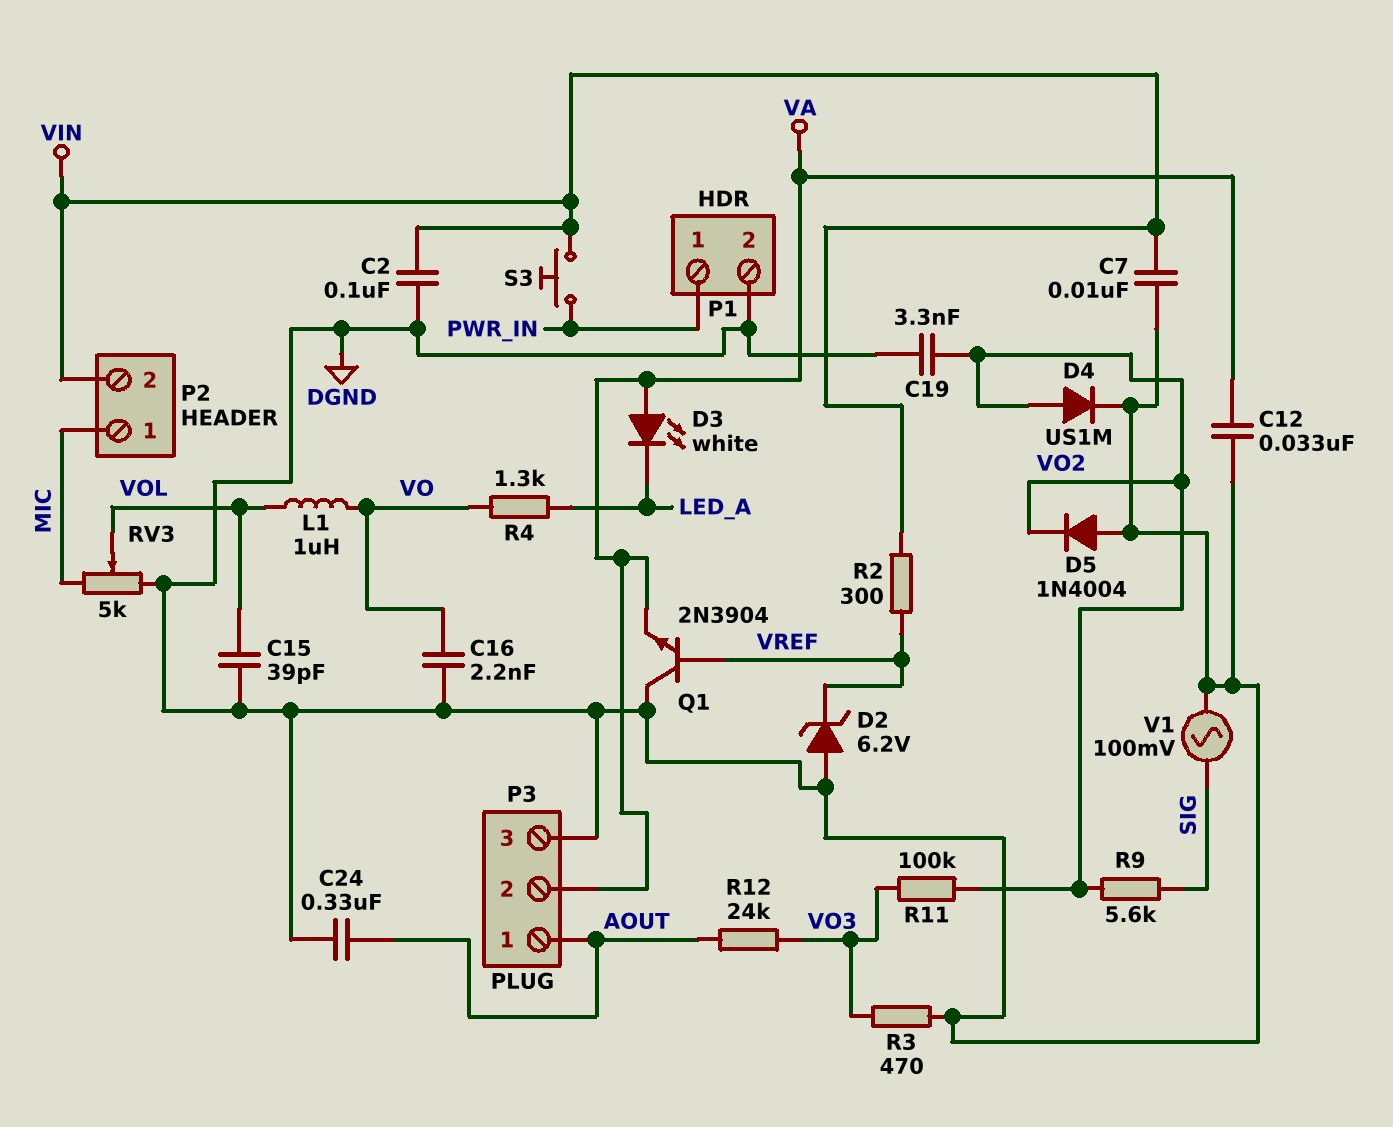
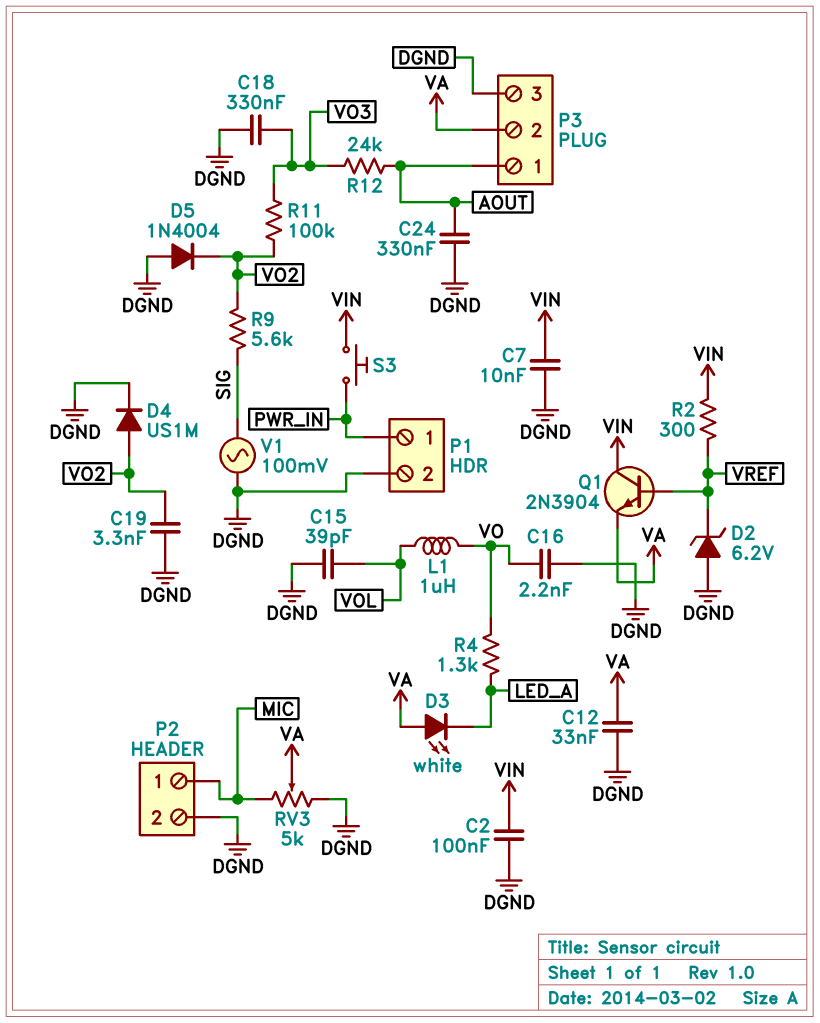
C18: none -> 330nF (DGND, VO3)
P2 pin 2: VIN -> DGND
Q1: NPN 2N3904 (B VREF, C DGND, E VA) -> NPN 2N3904 (B VREF, C VIN, E VA)
R3: 470 (DGND, VO3) -> none
RV3: 5k (DGND, MIC, wiper VOL) -> 5k (DGND, MIC, wiper VA)

